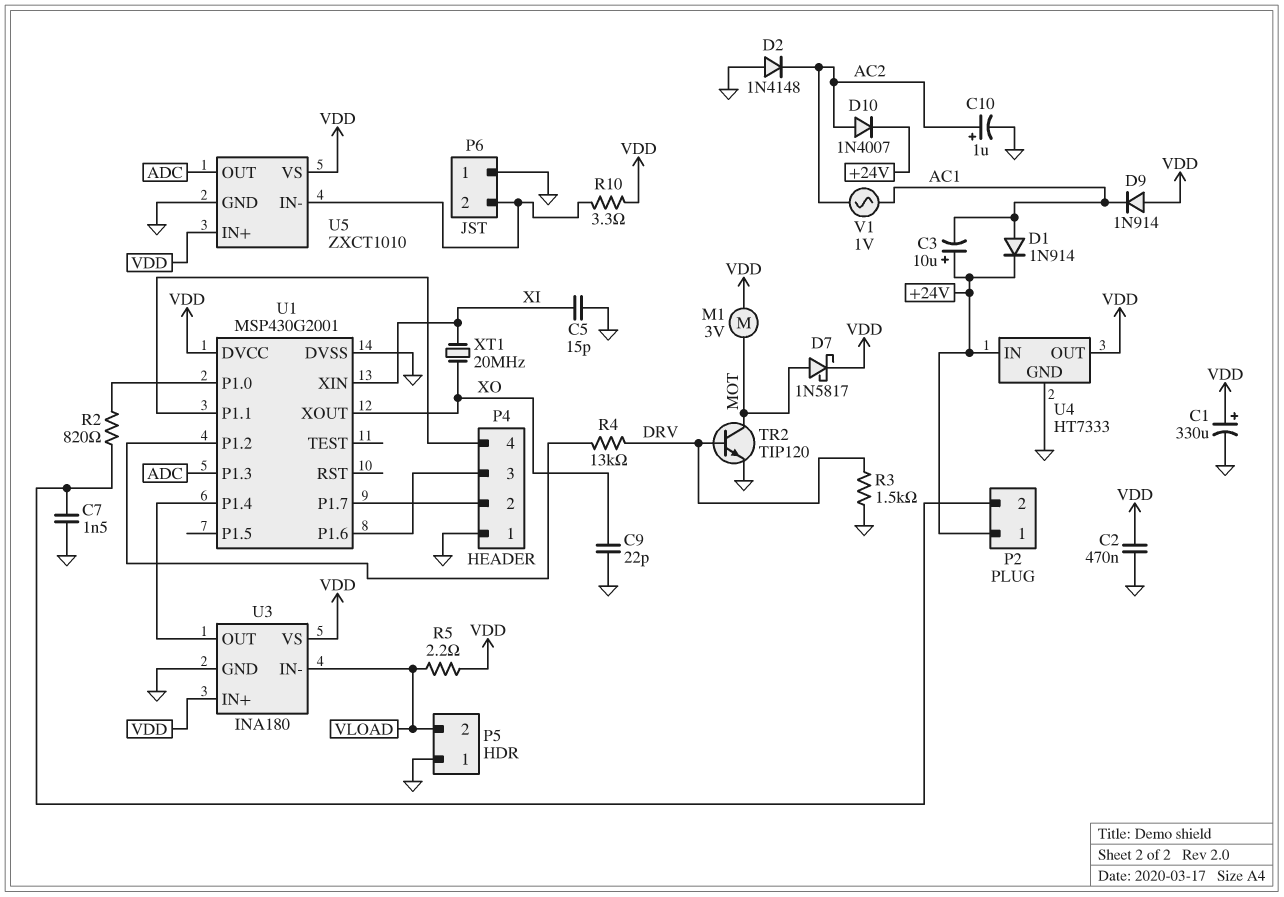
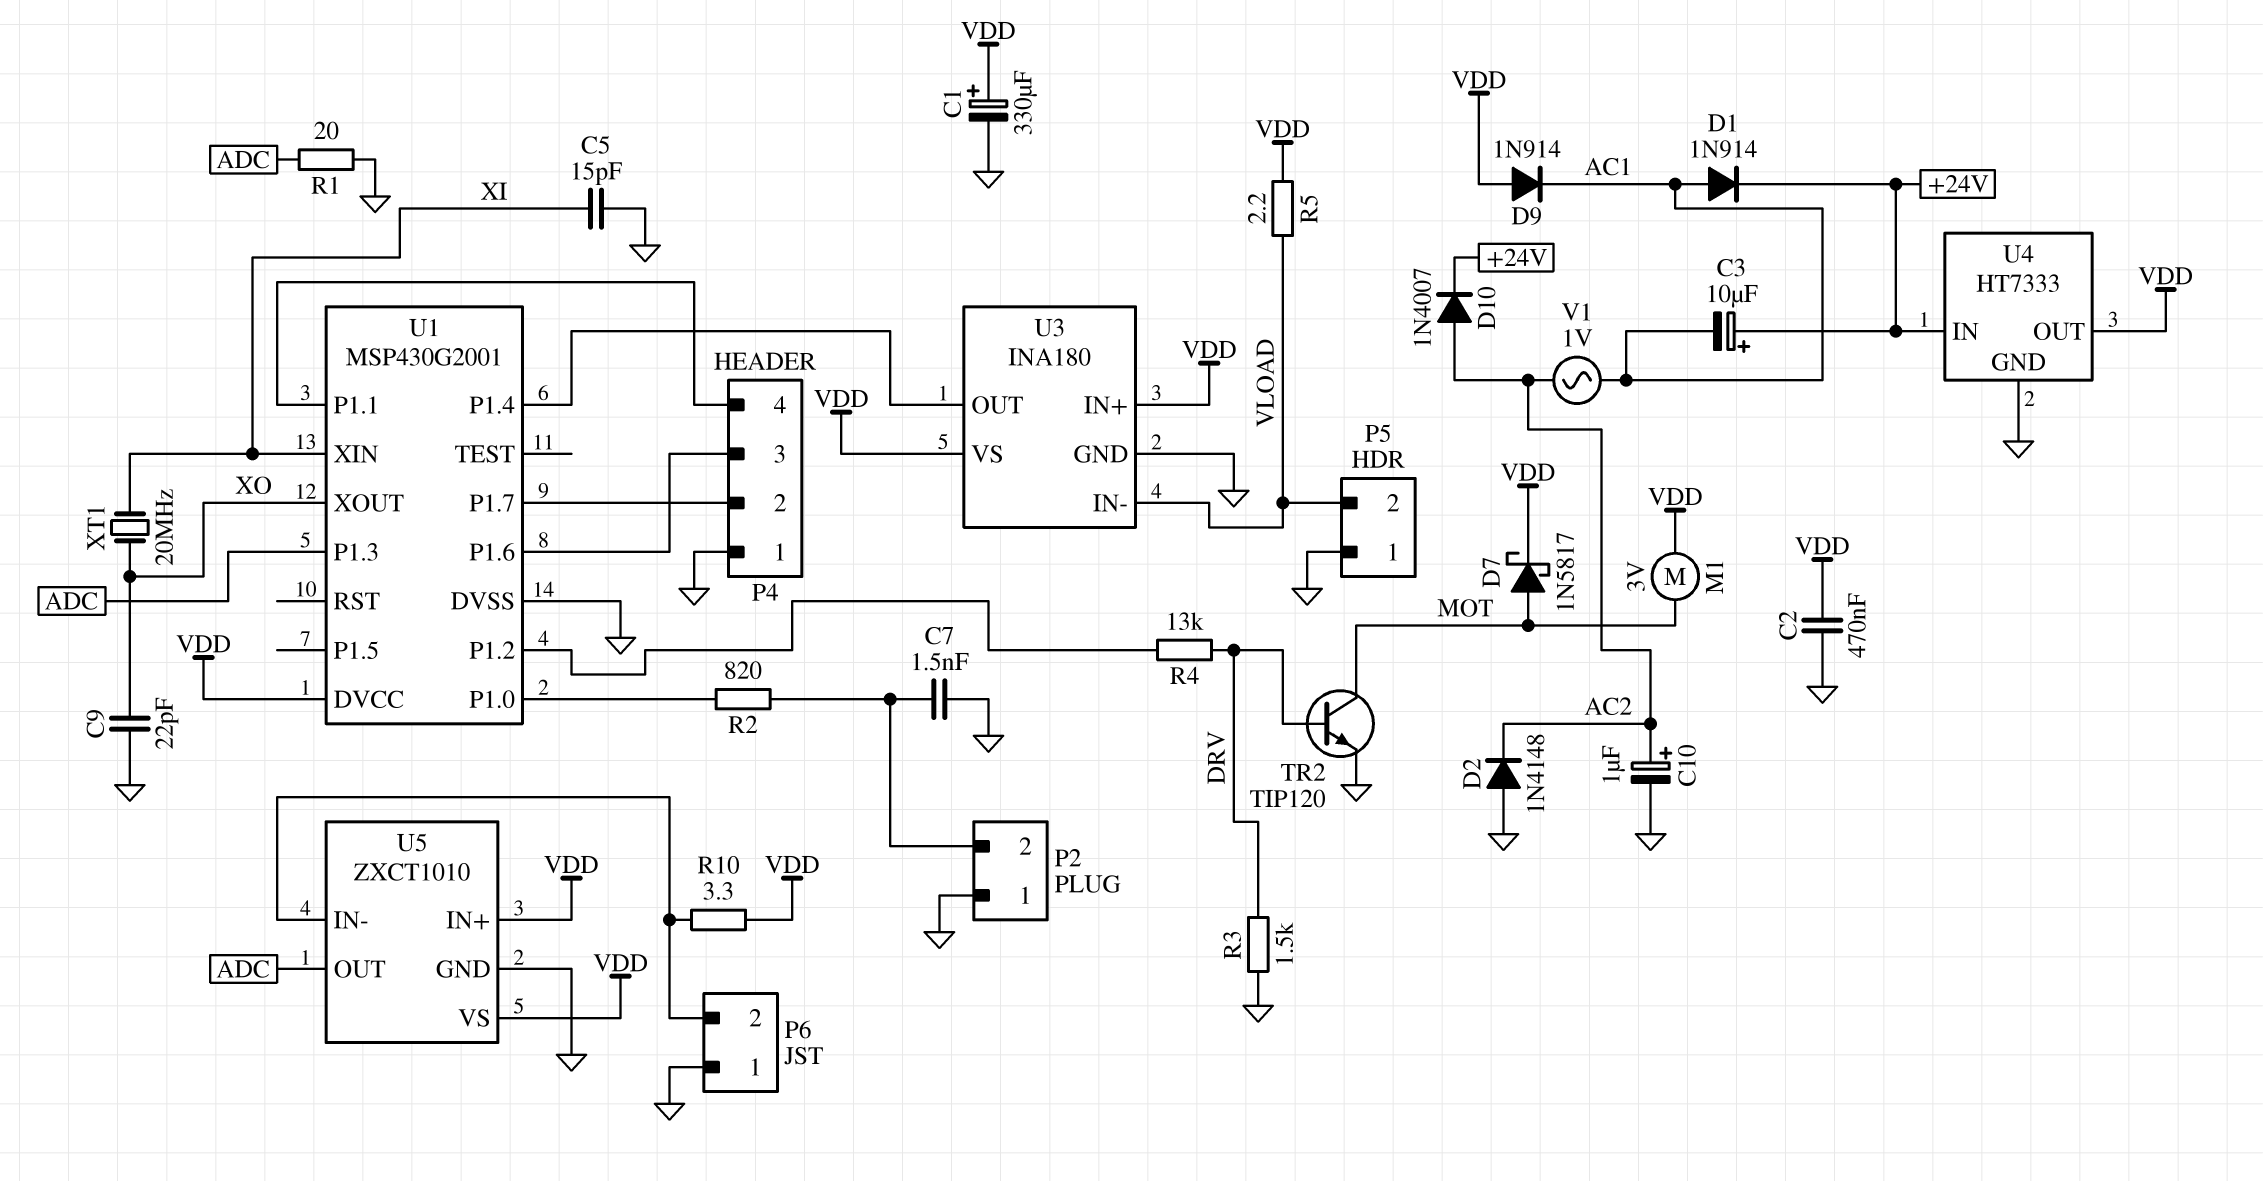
P2 pin 1: +24V -> GND
R1: none -> 20 (ADC, GND)

